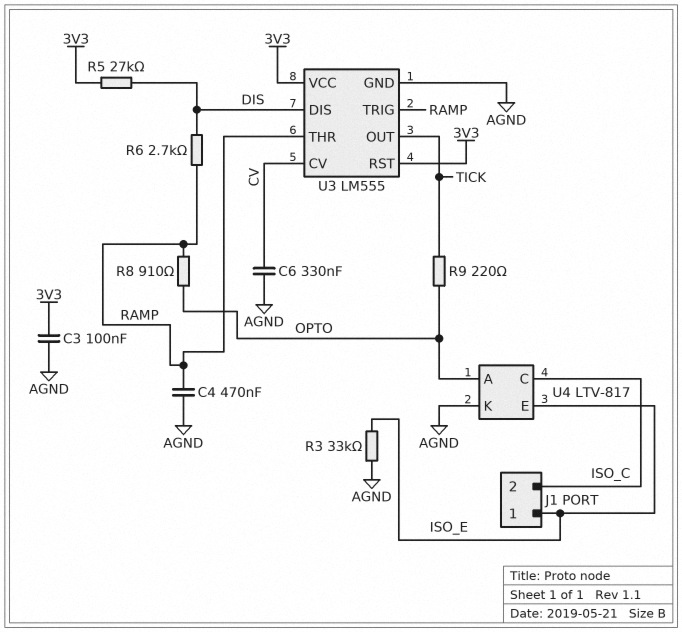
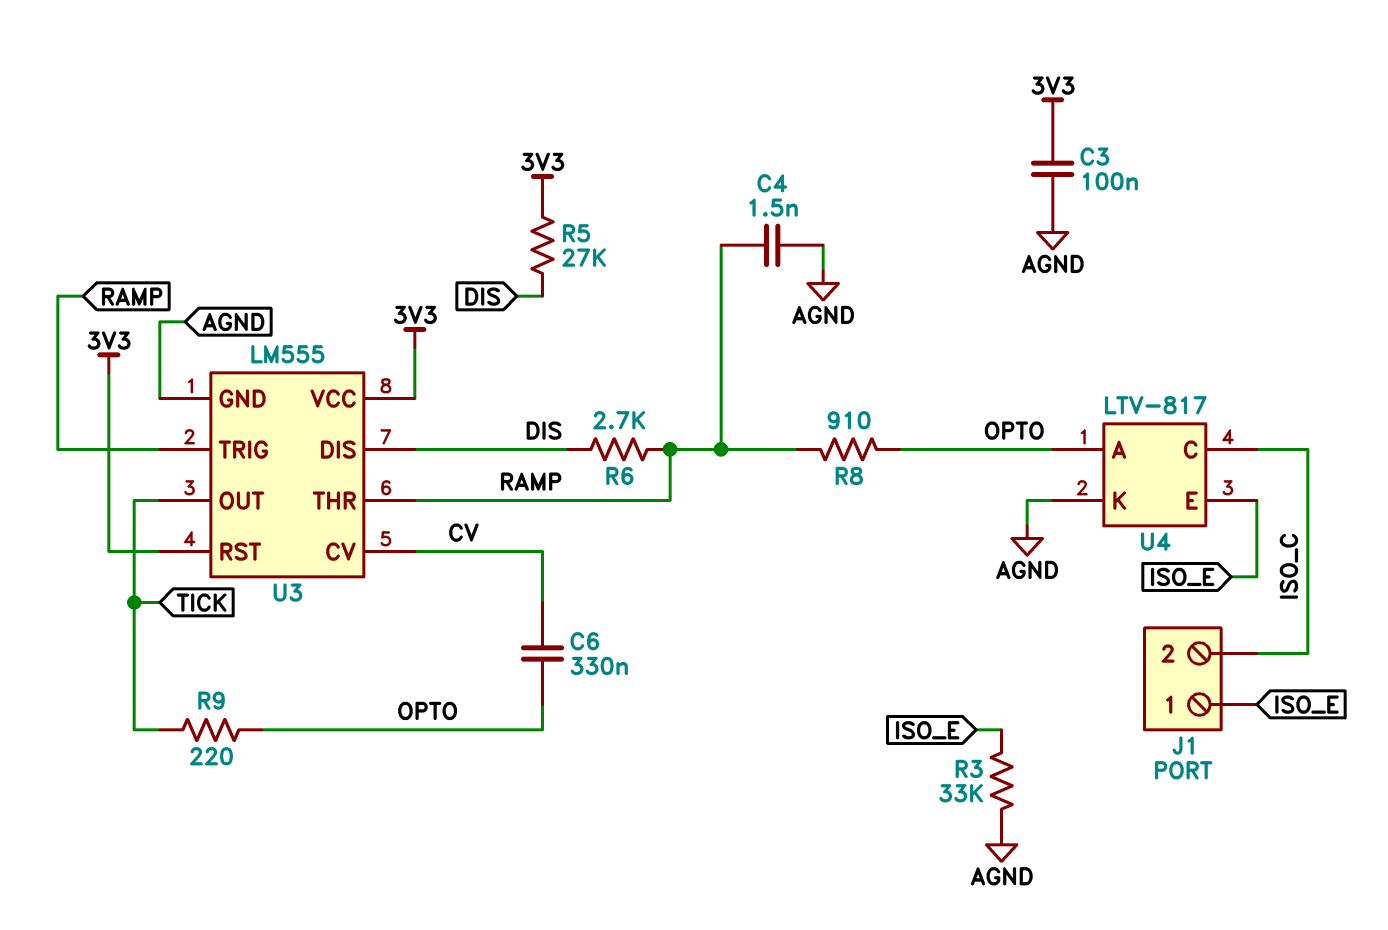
C4: 470nF (AGND, RAMP) -> 1.5nF (AGND, RAMP)
C6: 330nF (AGND, CV) -> 330nF (CV, OPTO)

